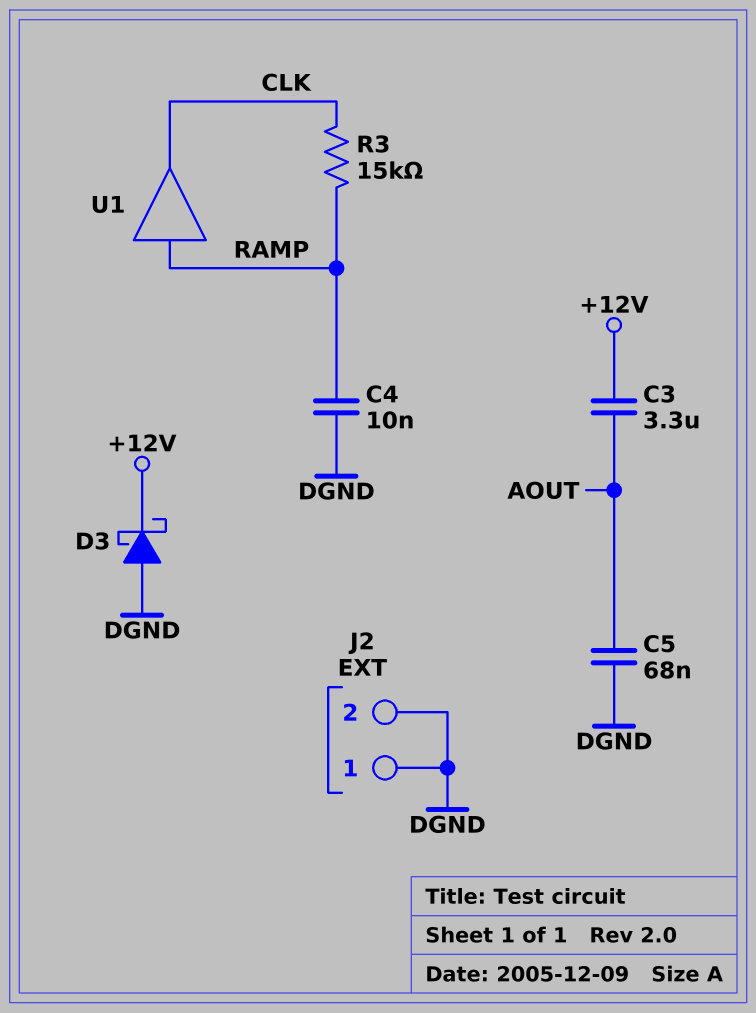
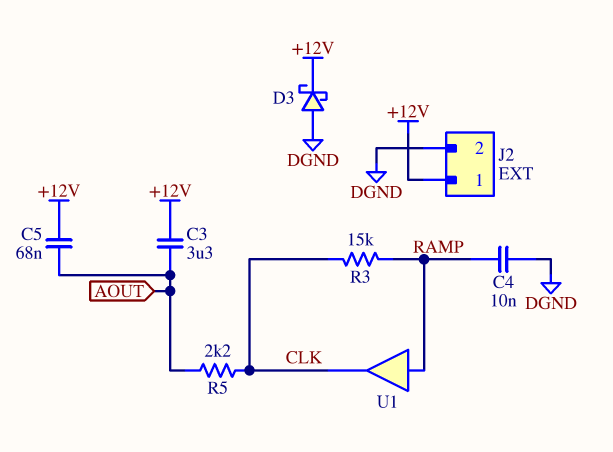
C5: 68nF (AOUT, DGND) -> 68nF (+12V, AOUT)
J2 pin 1: DGND -> +12V
R5: none -> 2.2k (AOUT, CLK)

